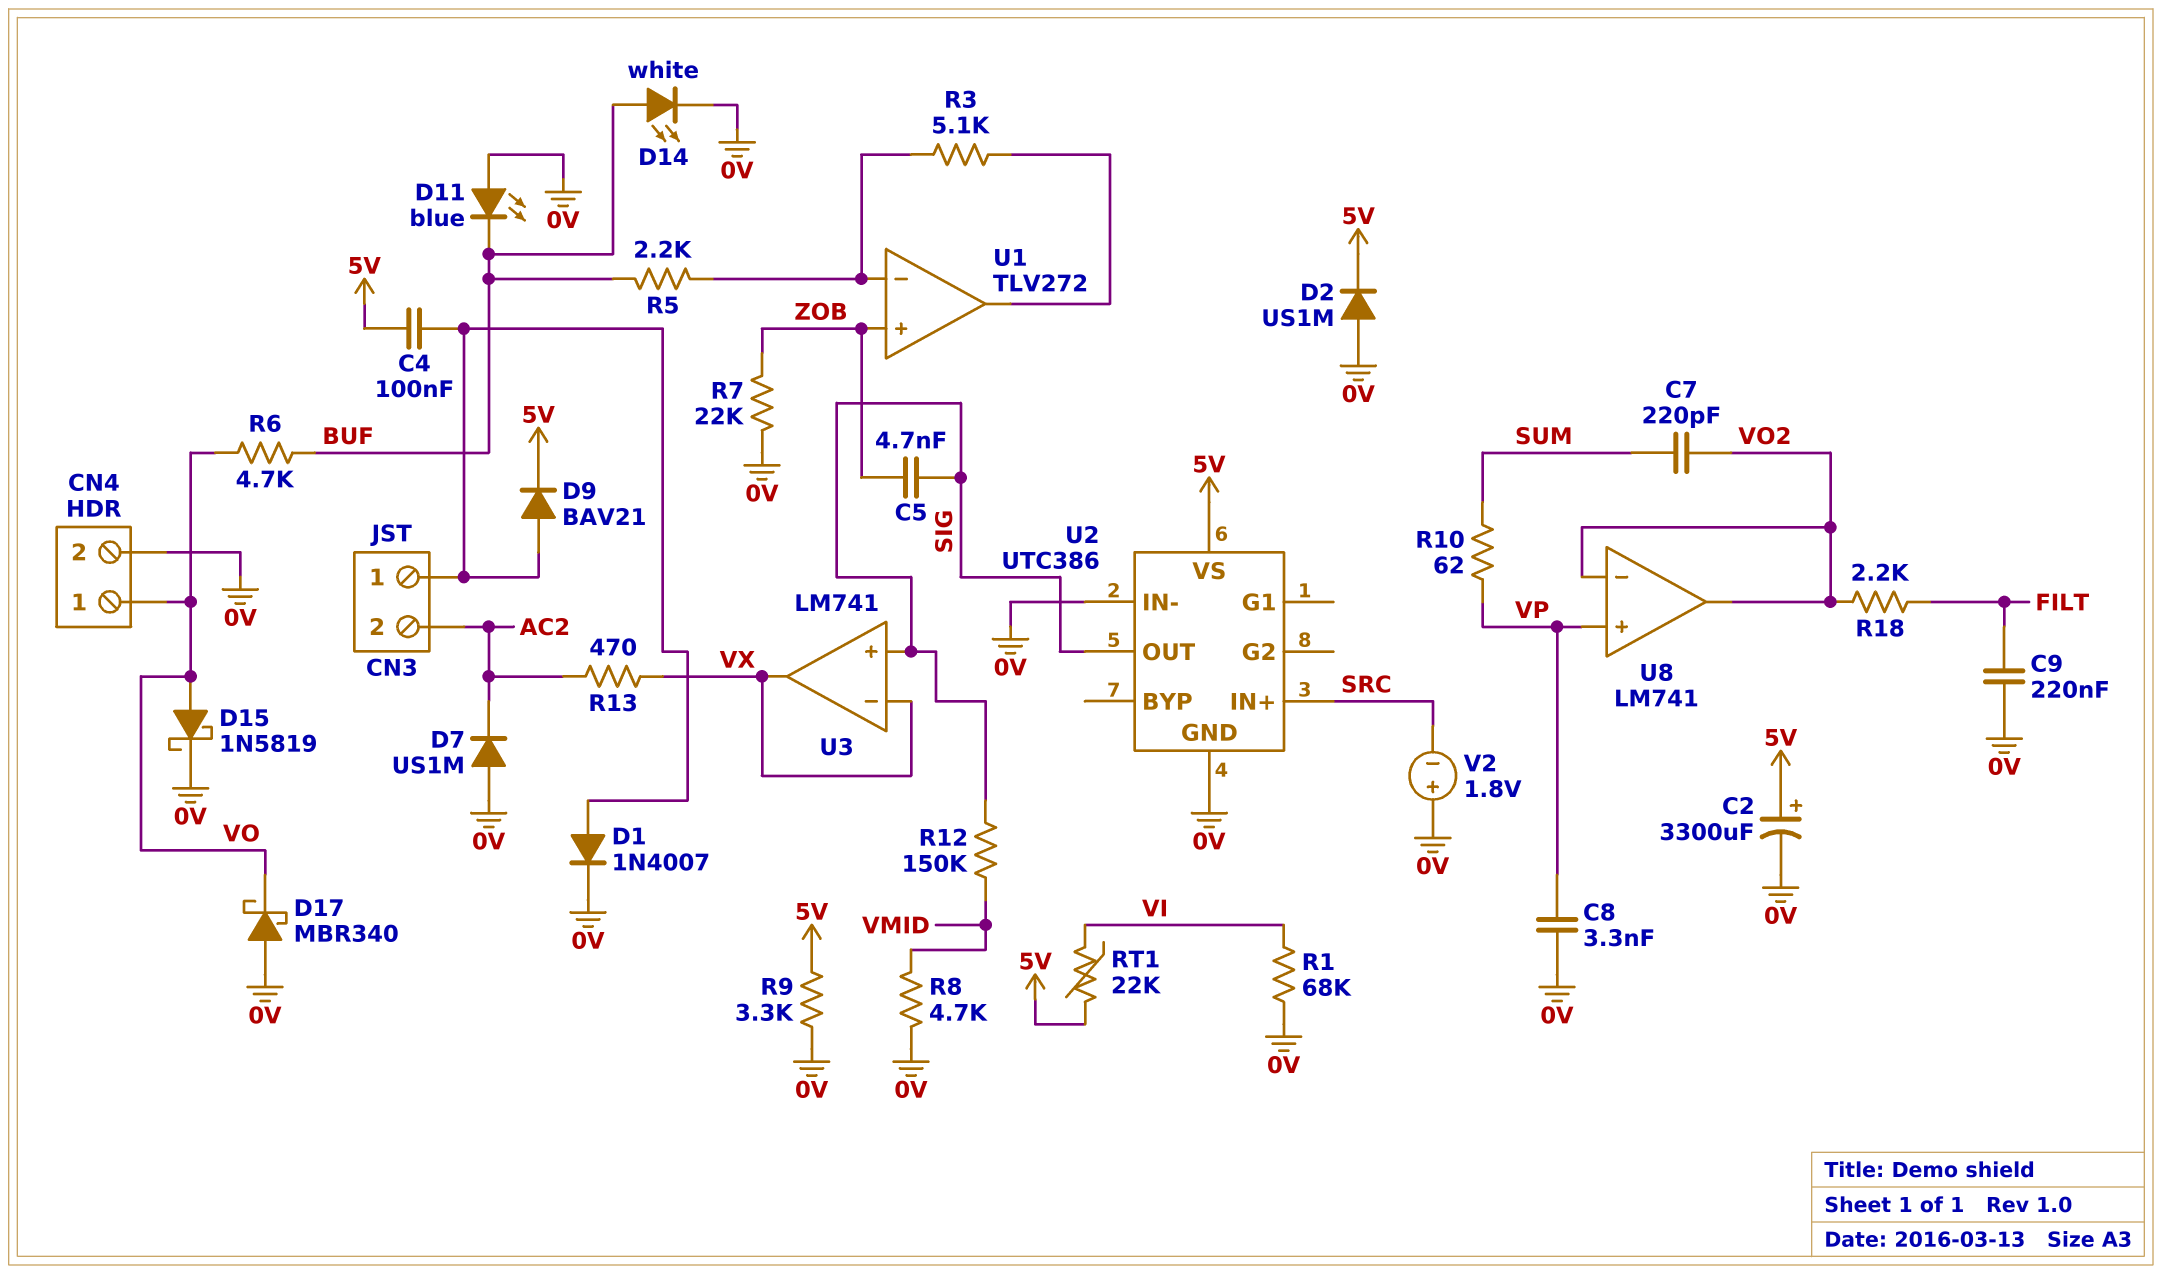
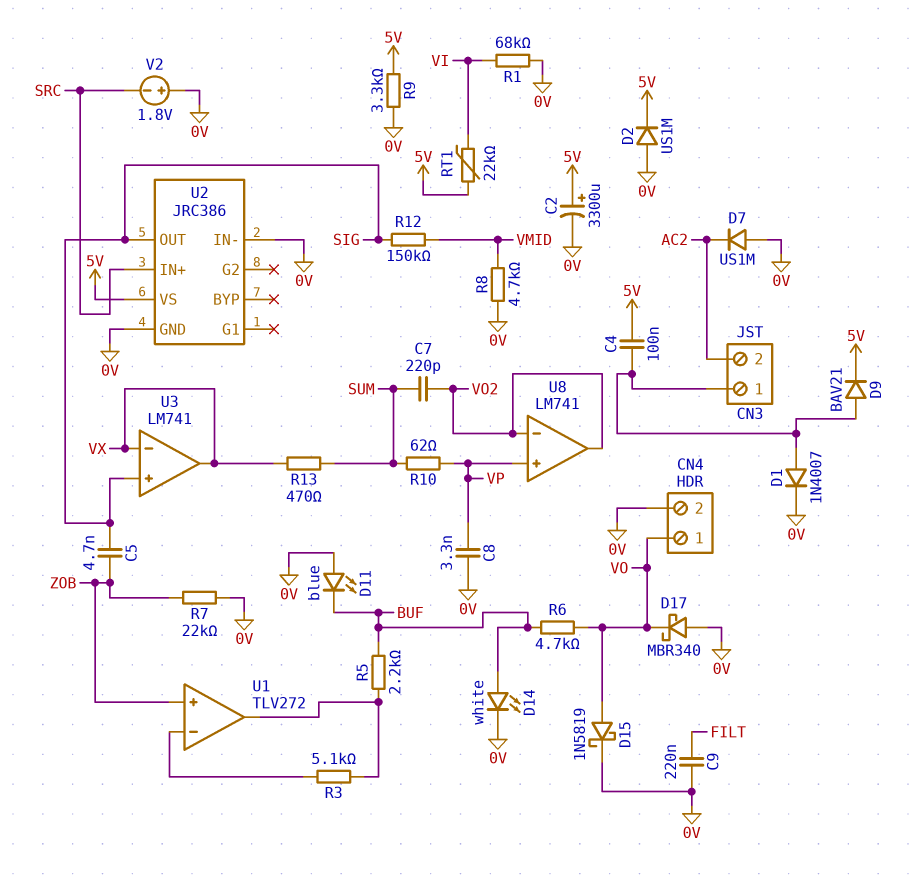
R5: 2.2k (BUF, U1/in-) -> 2.2k (BUF, U1/out)
R13: 470 (AC2, VX) -> 470 (SUM, VX)
R18: 2.2k (FILT, VO2) -> none
U2: UTC386 -> JRC386

